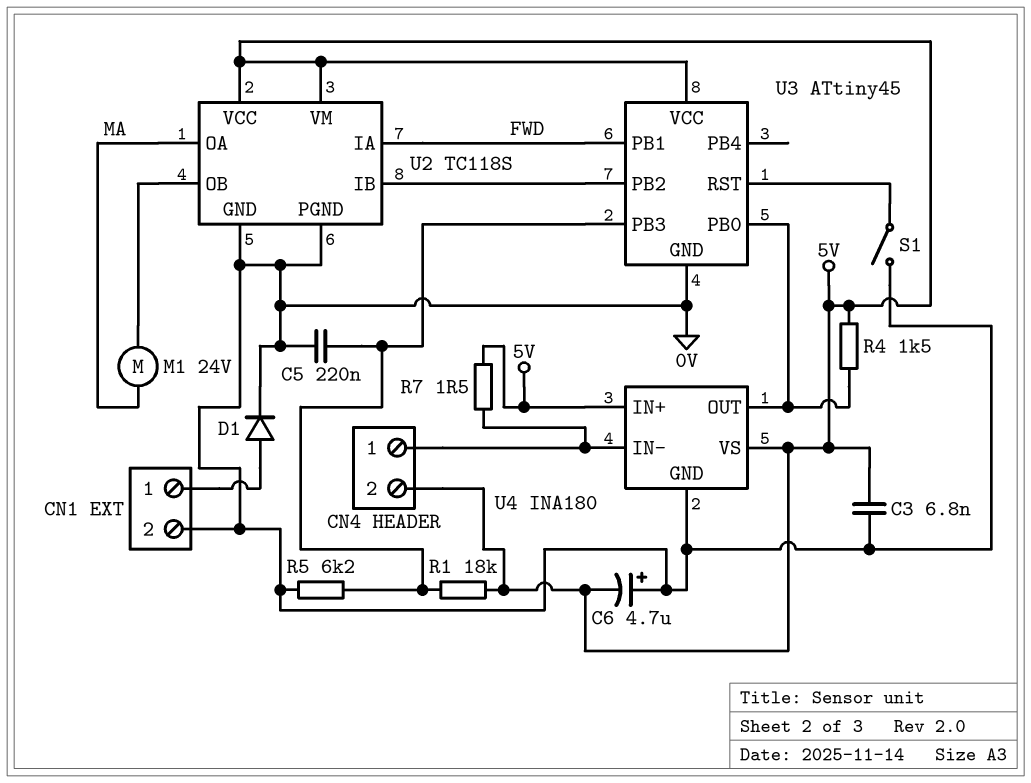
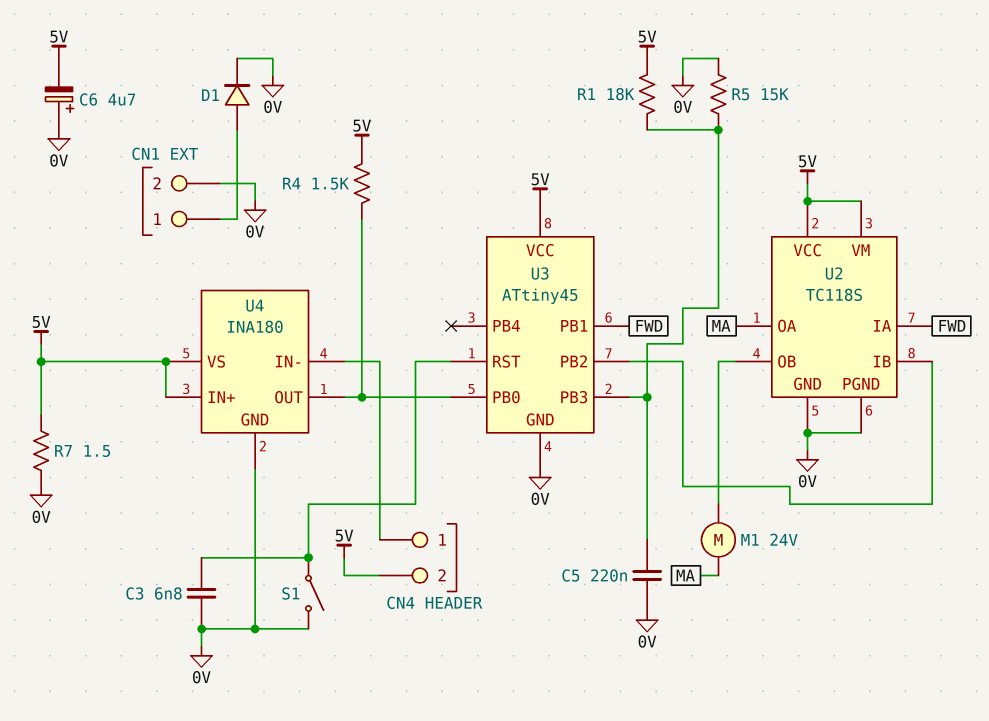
C3: 6.8nF (0V, 5V) -> 6.8nF (0V, U3/RST)
R5: 6.2k (0V, U3/PB3) -> 15k (0V, U3/PB3)
R7: 1.5 (5V, CN4/1) -> 1.5 (0V, 5V)

